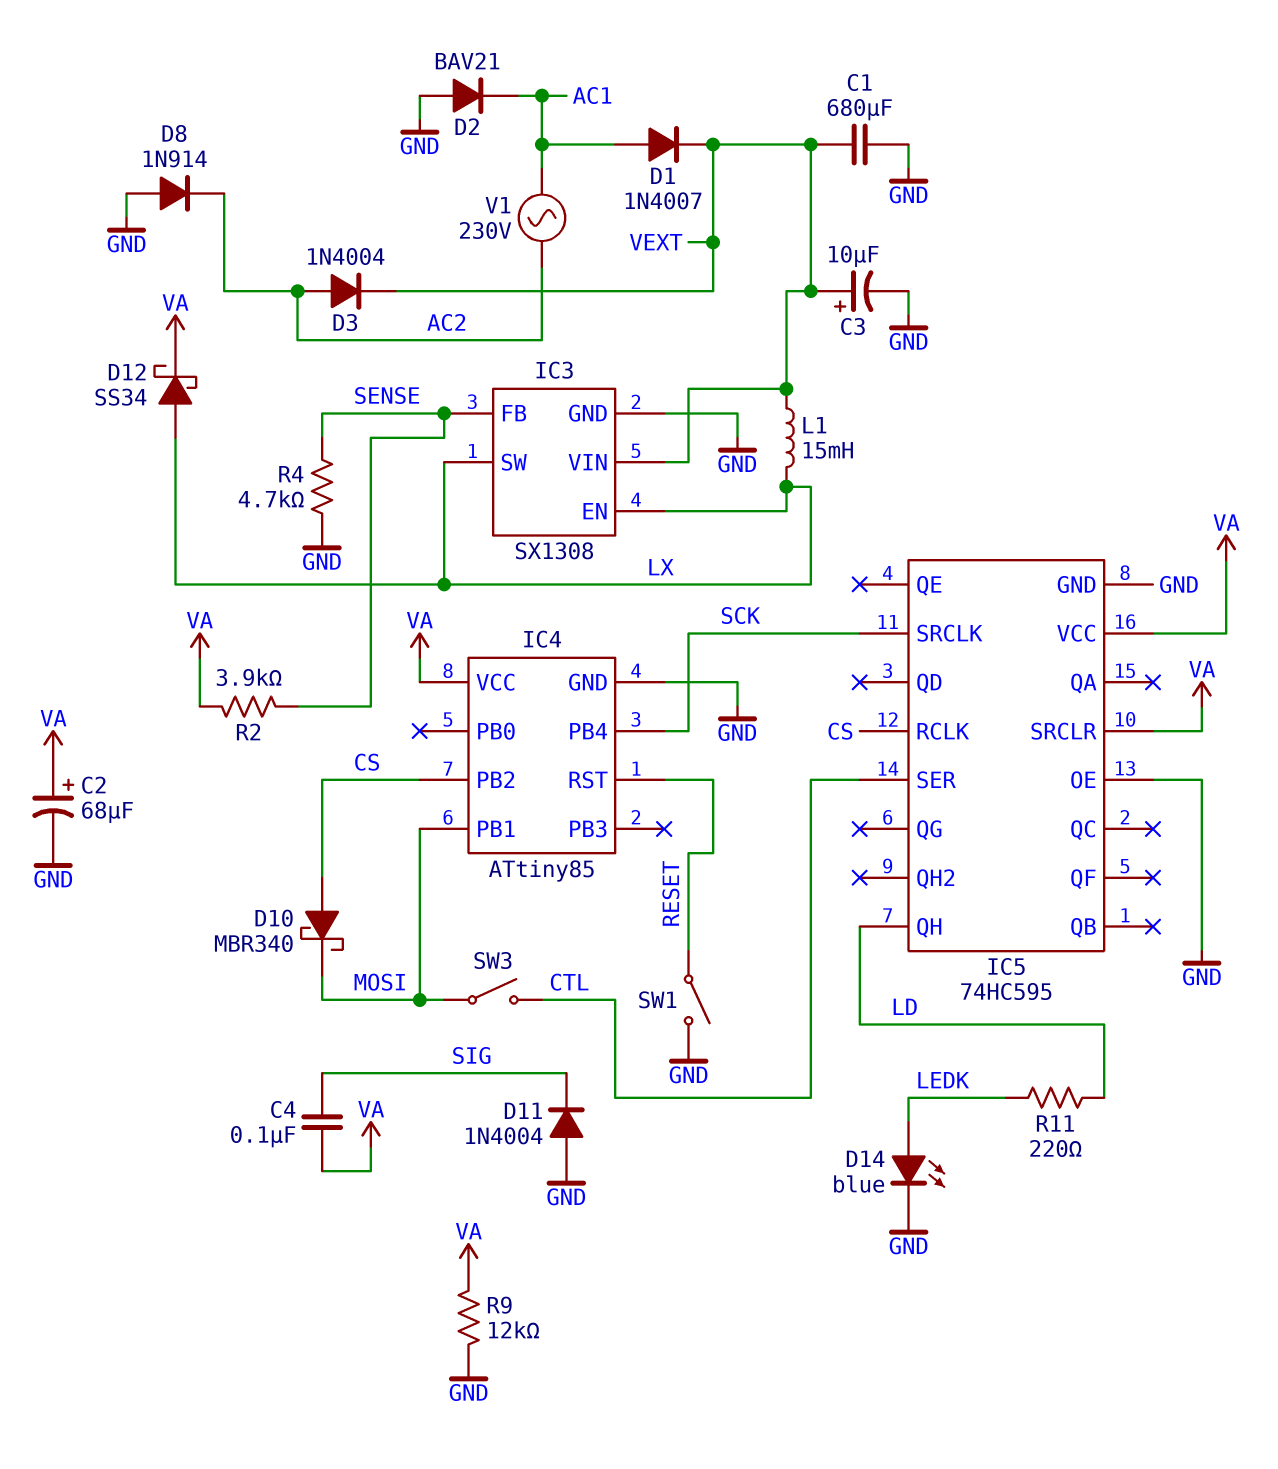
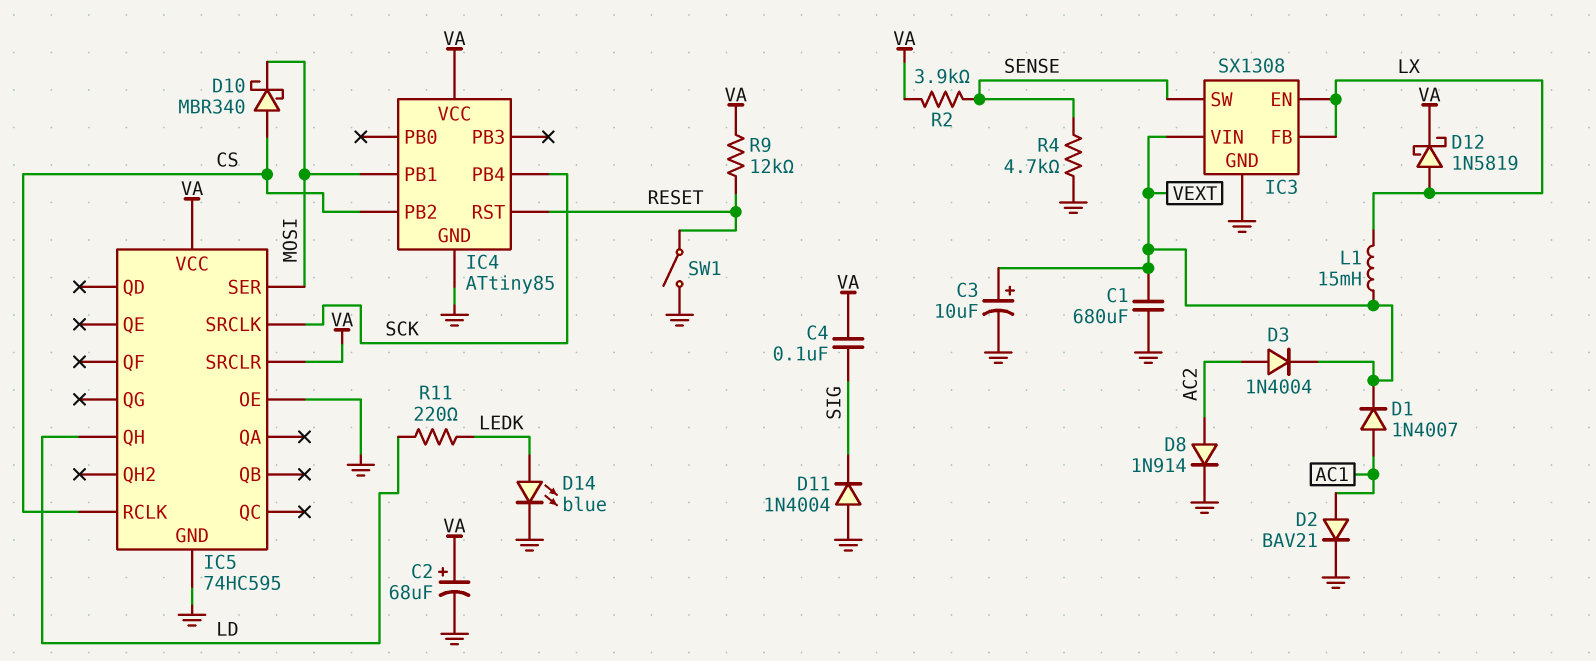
D2: diode BAV21 (A GND, K AC1) -> diode BAV21 (A AC1, K GND)
D8: diode 1N914 (A GND, K AC2) -> diode 1N914 (A AC2, K GND)
D12: schottky SS34 (A LX, K VA) -> schottky 1N5819 (A LX, K VA)
IC3 pin FB: SENSE -> LX
IC3 pin SW: LX -> SENSE
IC5 pin SER: CTL -> MOSI
R9: 12k (GND, VA) -> 12k (RESET, VA)
SW3: switch (CTL, MOSI) -> none
V1: AC 230V (AC1, AC2) -> none

